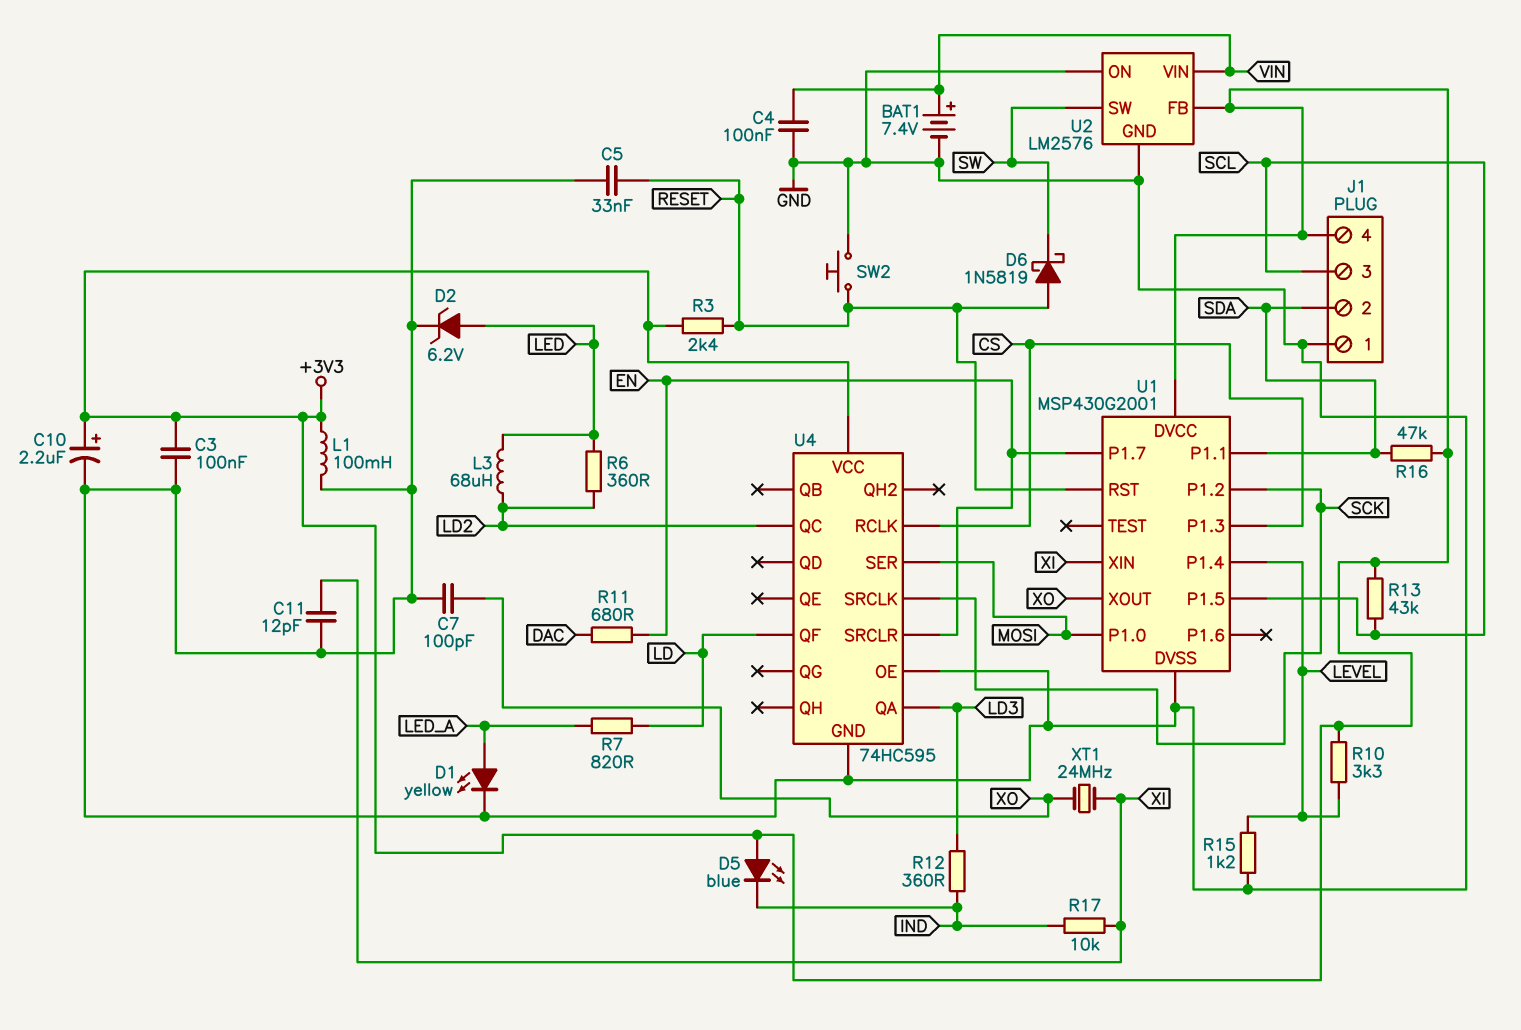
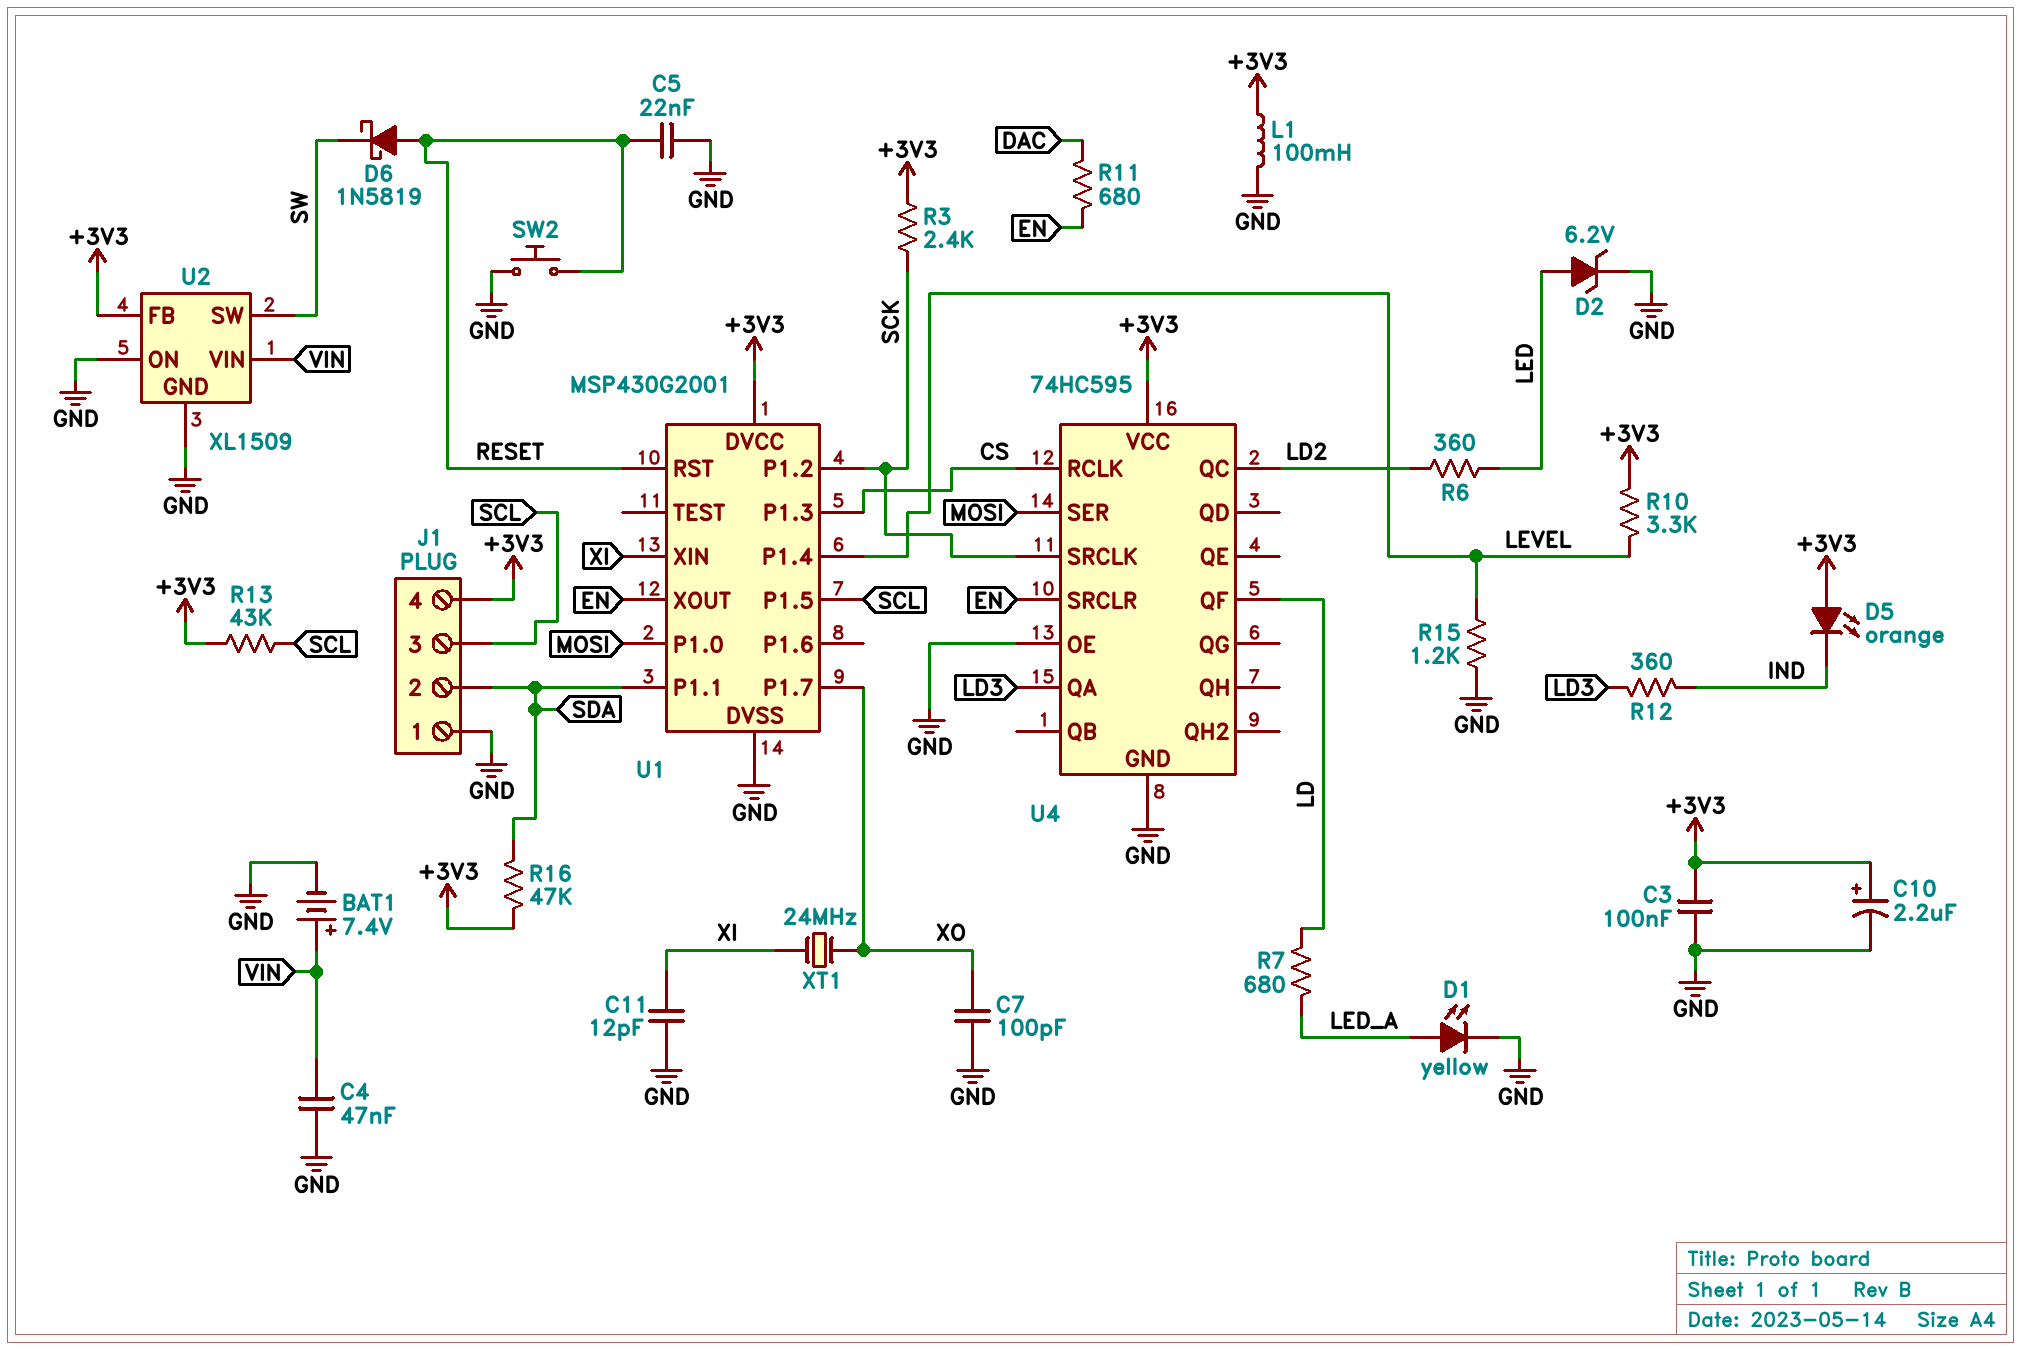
C4: 100nF (GND, VIN) -> 47nF (GND, VIN)
C5: 33nF (GND, RESET) -> 22nF (GND, RESET)
D5: LED blue (A +3V3, K IND) -> LED orange (A +3V3, K IND)
L3: 68uH (LD2, LED) -> none
R3: 2.4k (+3V3, RESET) -> 2.4k (+3V3, SCK)
R7: 820 (LD, LED_A) -> 680 (LD, LED_A)
R17: 10k (IND, XI) -> none
U1 pin P1.7: EN -> XO
U1 pin XOUT: XO -> EN
U2: LM2576 -> XL1509

